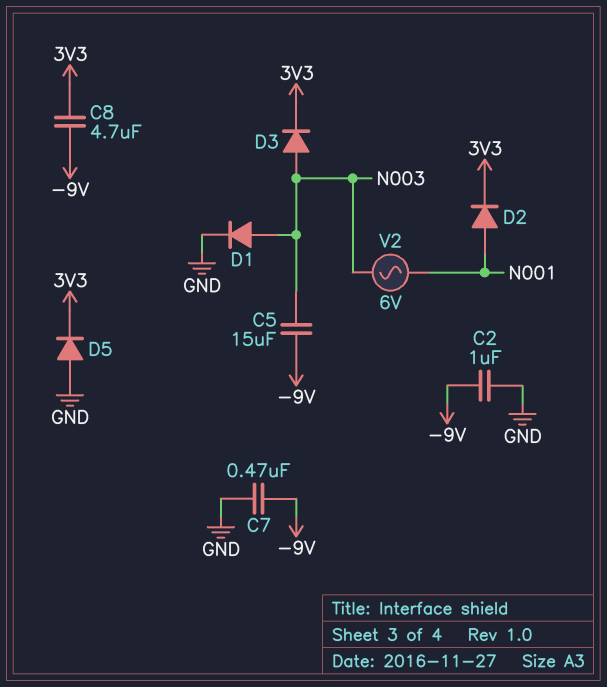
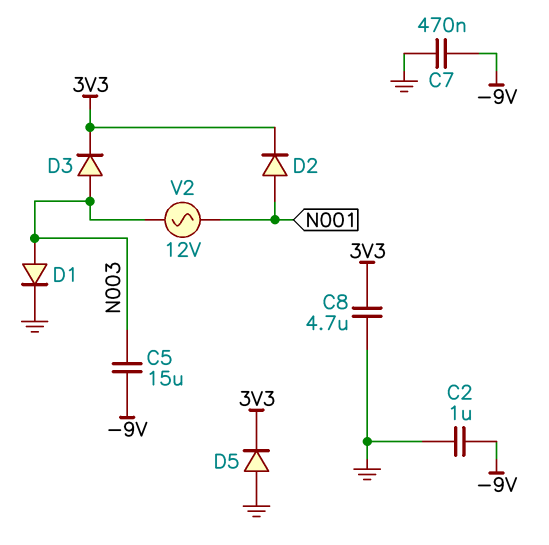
C8: 4.7uF (-9V, 3V3) -> 4.7uF (3V3, GND)
V2: AC 6V (N001, N003) -> AC 12V (N001, N003)

